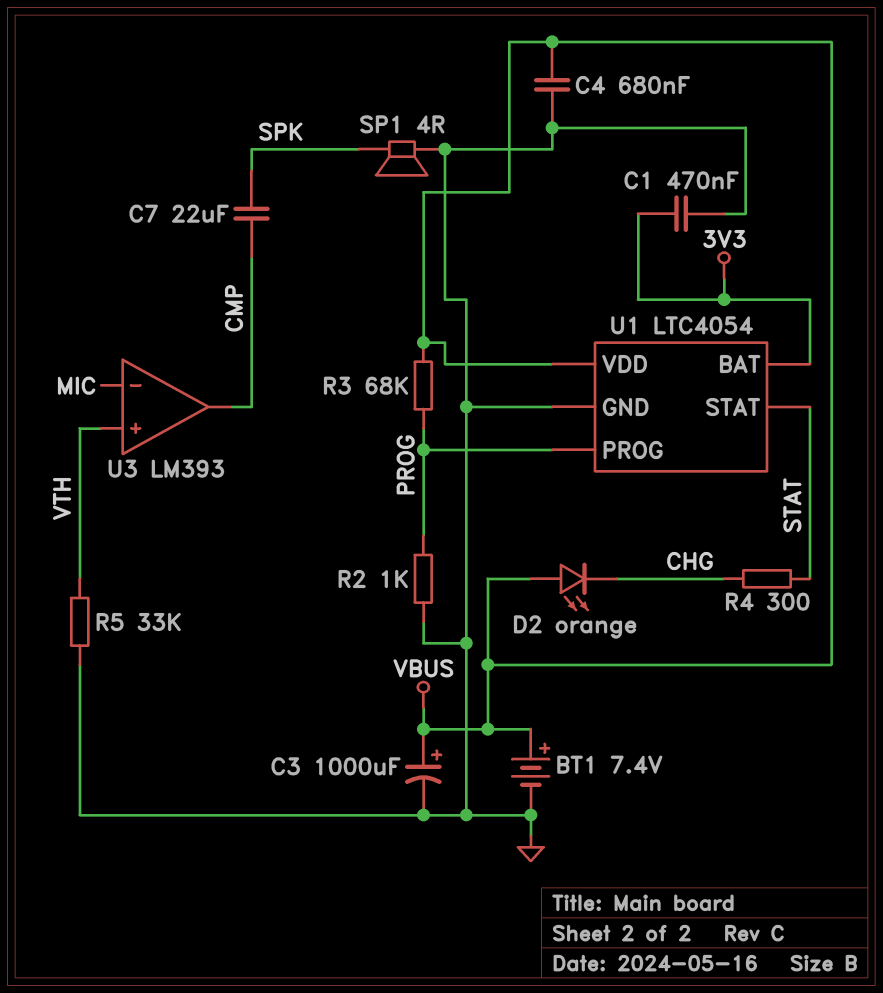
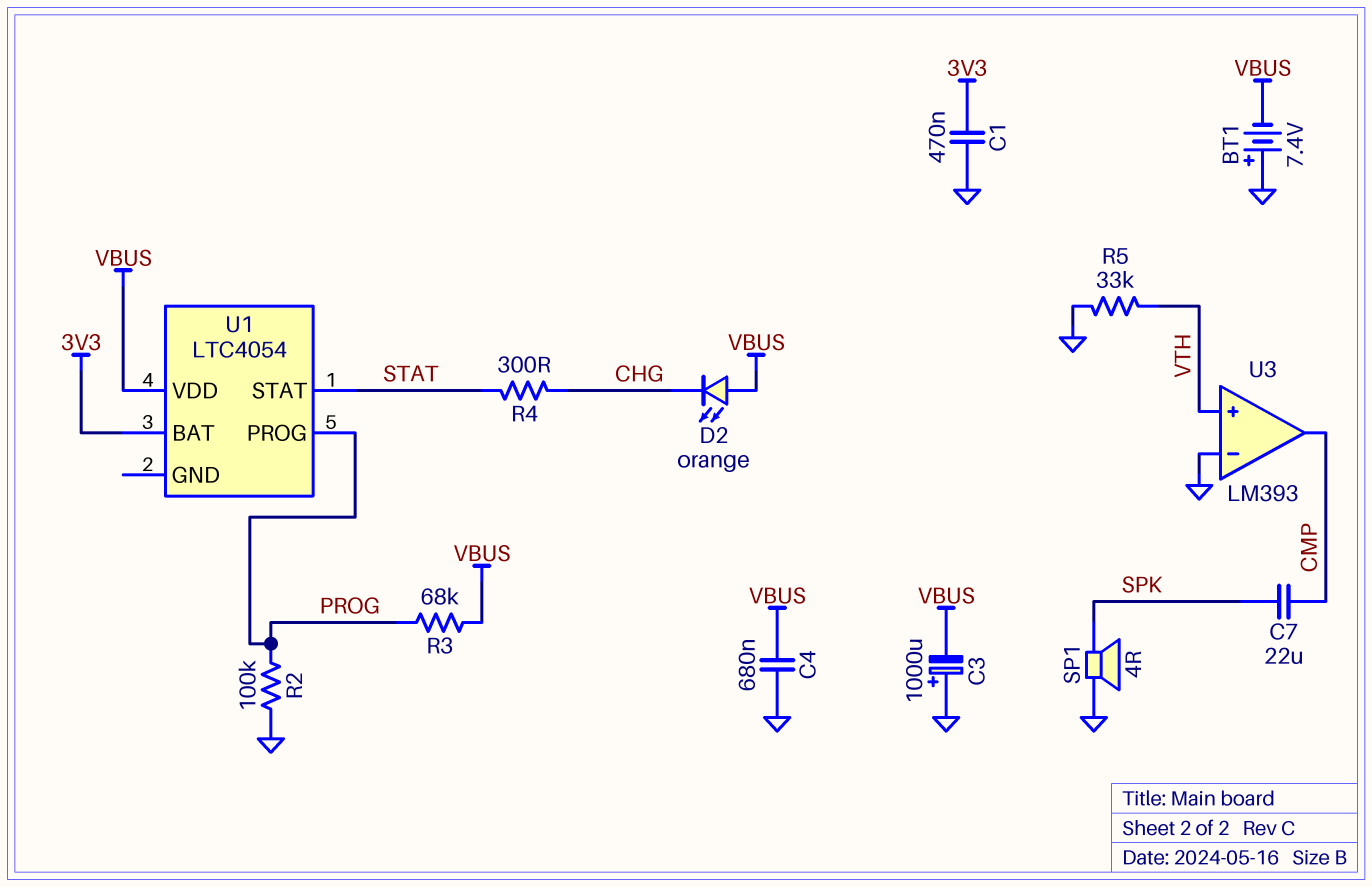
BT1: 7.4V (plus VBUS, minus GND) -> 7.4V (plus GND, minus VBUS)
C3: 1000uF (plus VBUS, minus GND) -> 1000uF (plus GND, minus VBUS)
R2: 1k (GND, PROG) -> 100k (GND, PROG)
U1 pin GND: GND -> none
U3 pin in-: MIC -> GND

